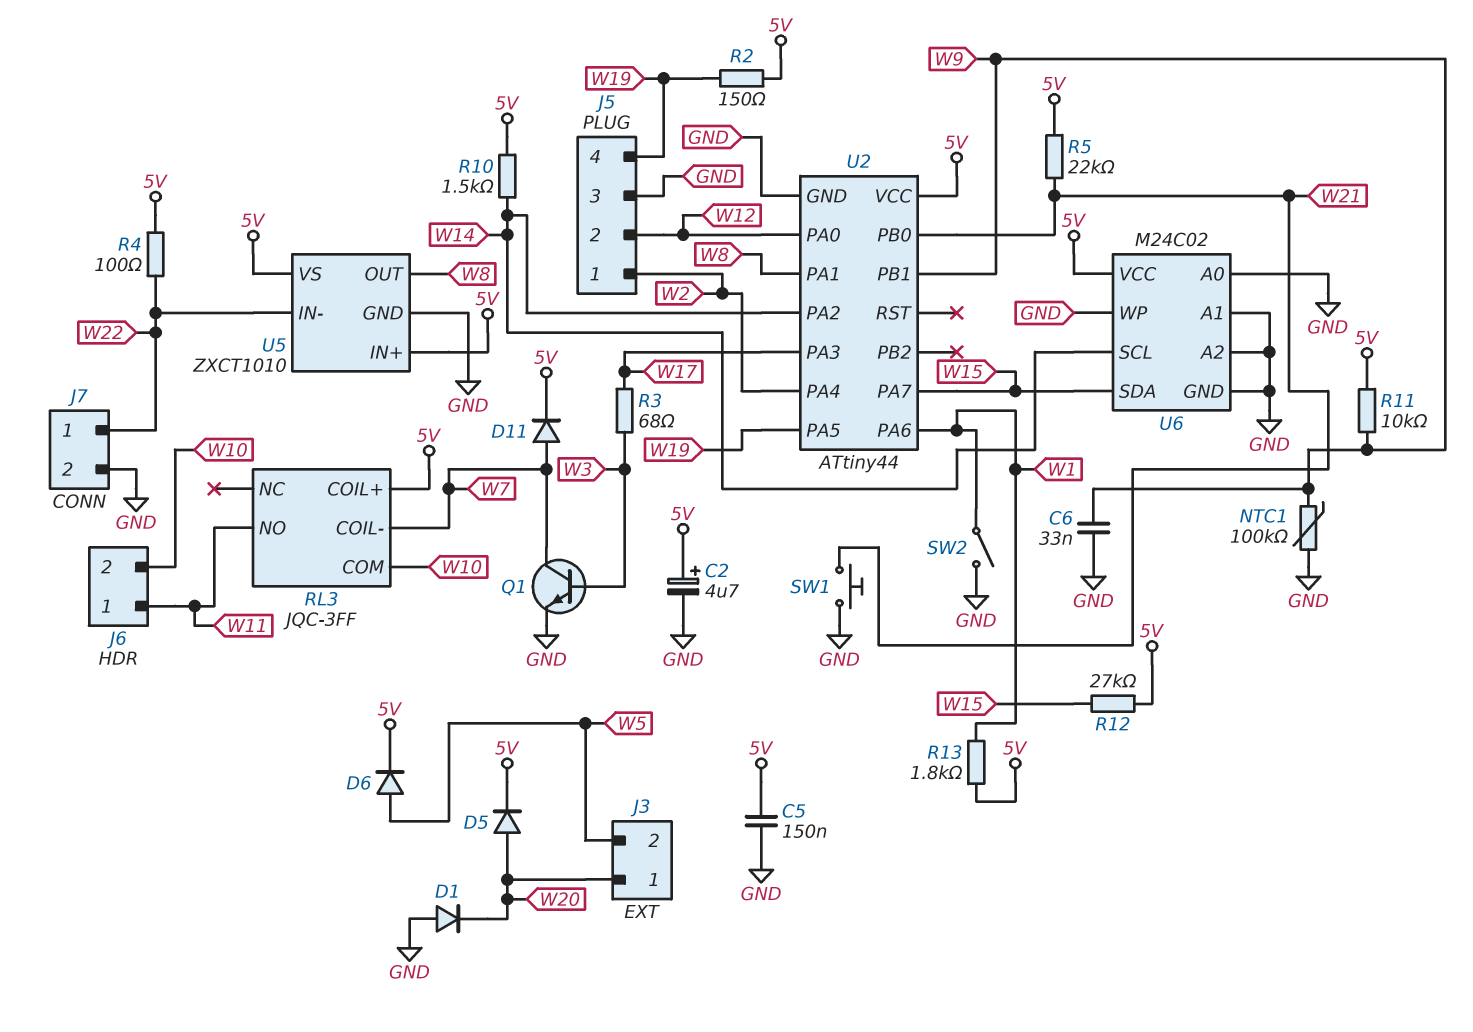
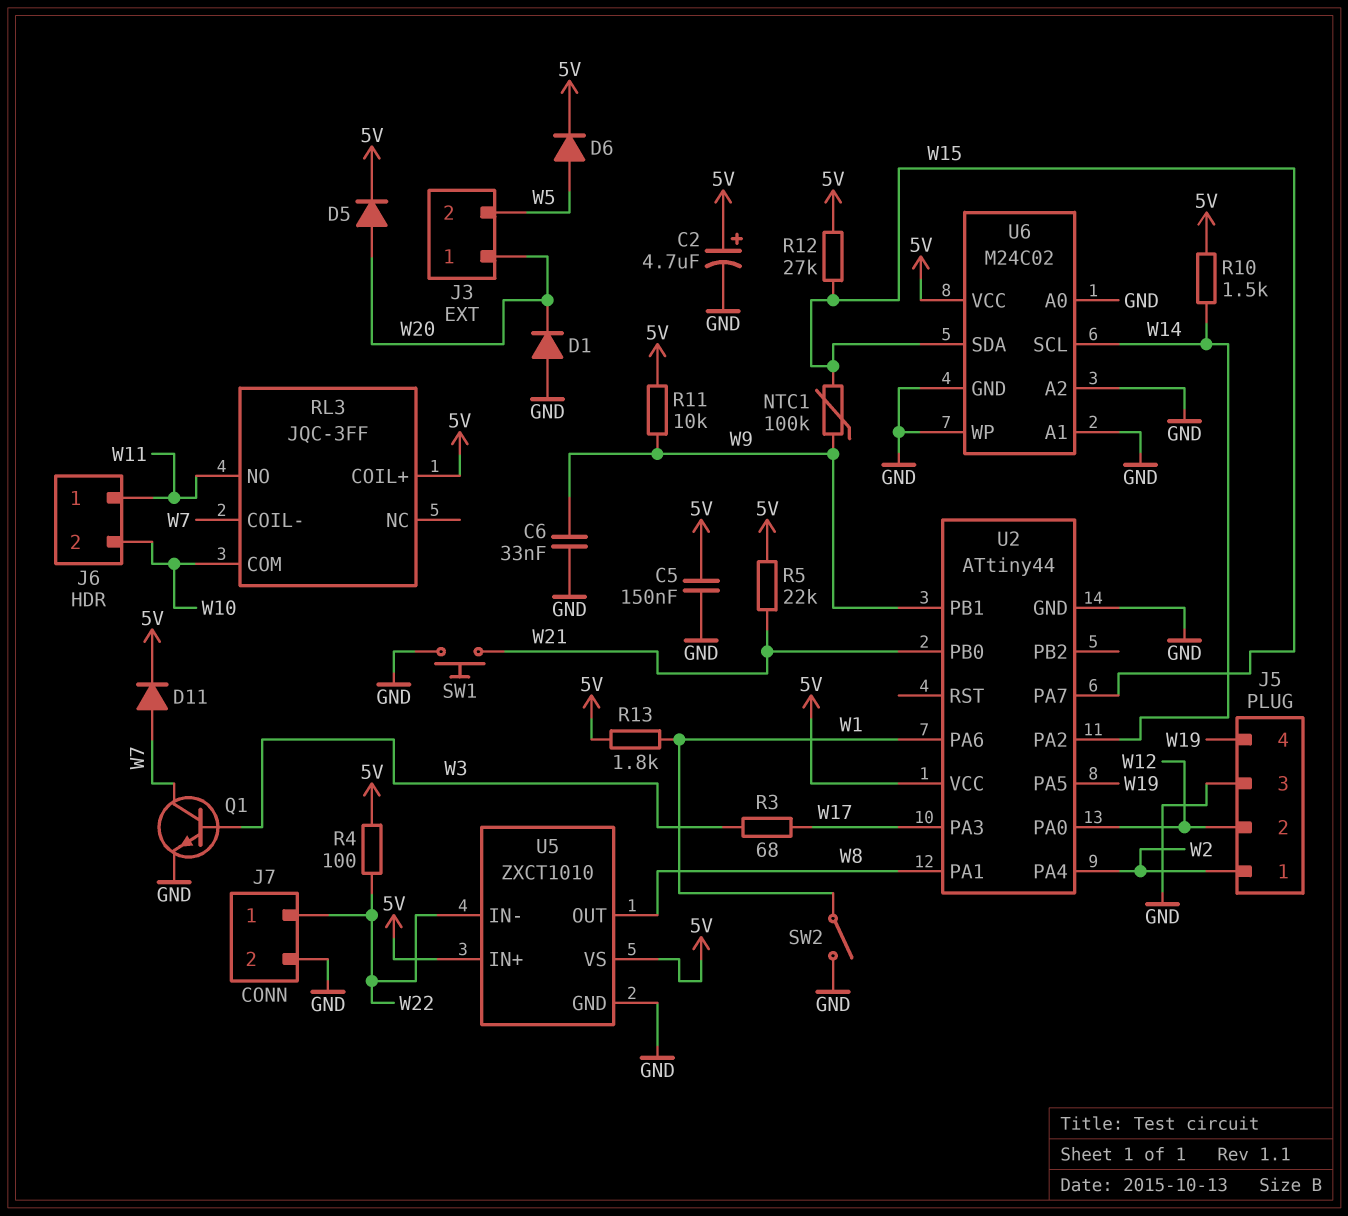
NTC1: 100k (GND, W9) -> 100k (W9, W15)
R2: 150 (5V, W19) -> none

